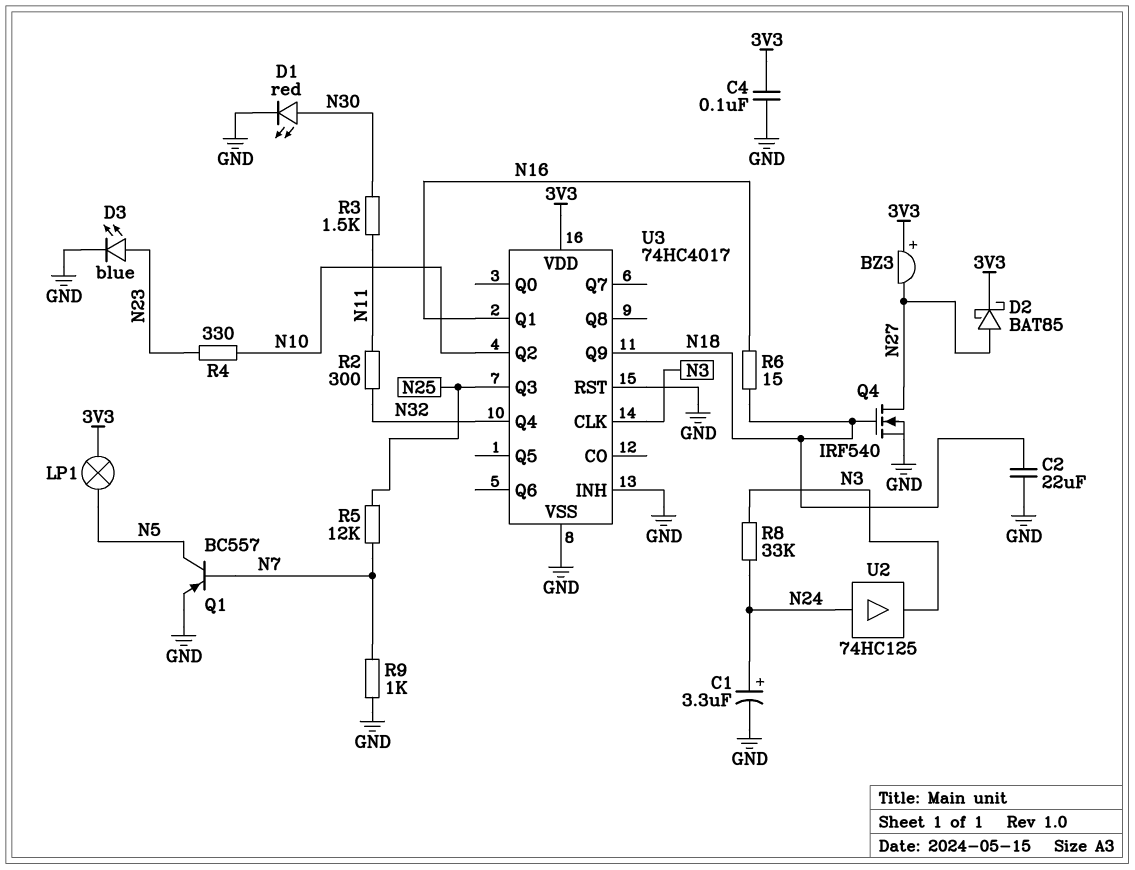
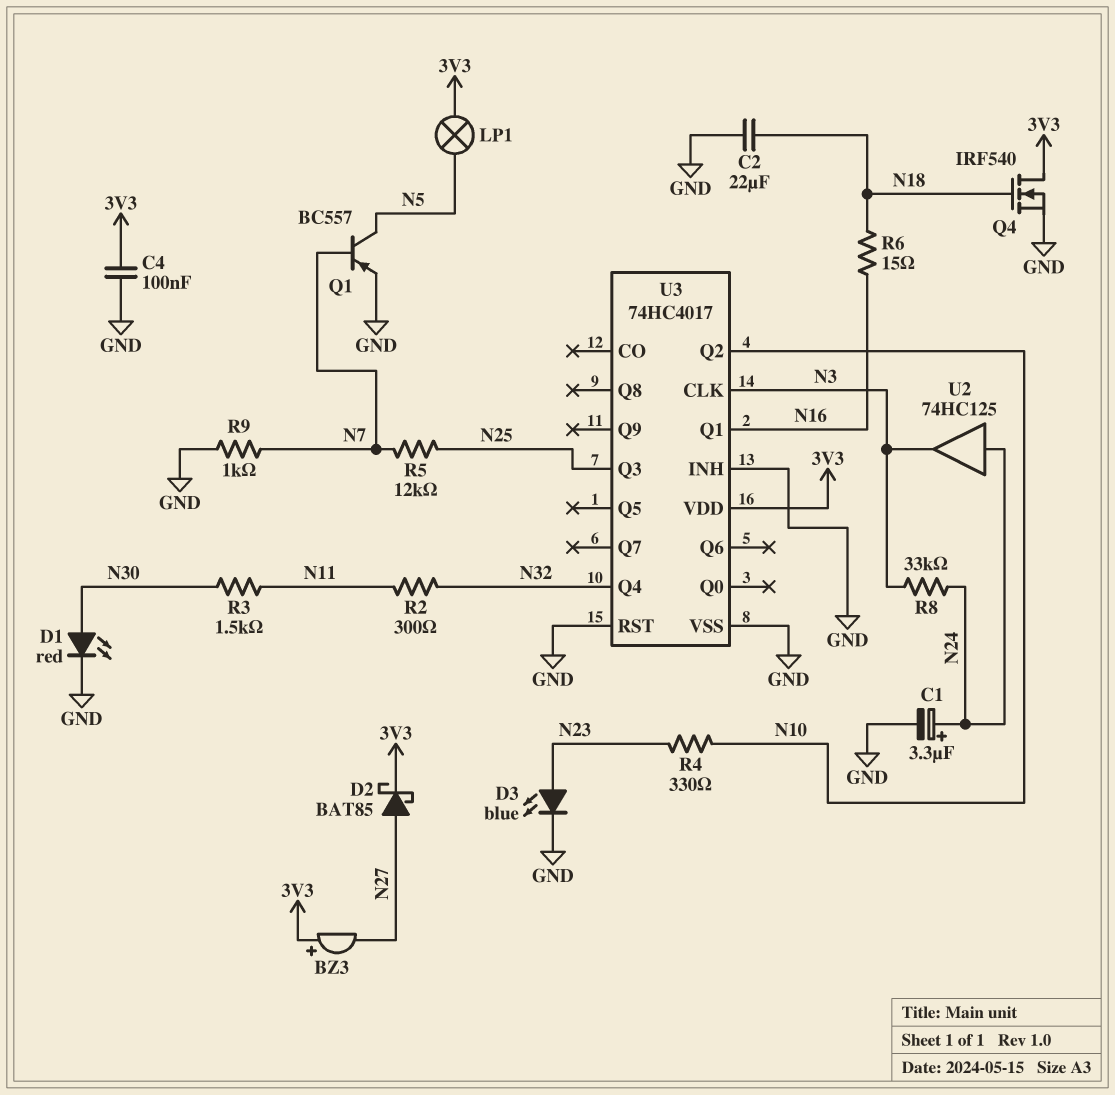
Q4: NMOS IRF540 (G N18, D N27, S GND) -> NMOS IRF540 (G N18, D 3V3, S GND)
U3 pin Q9: N18 -> none

